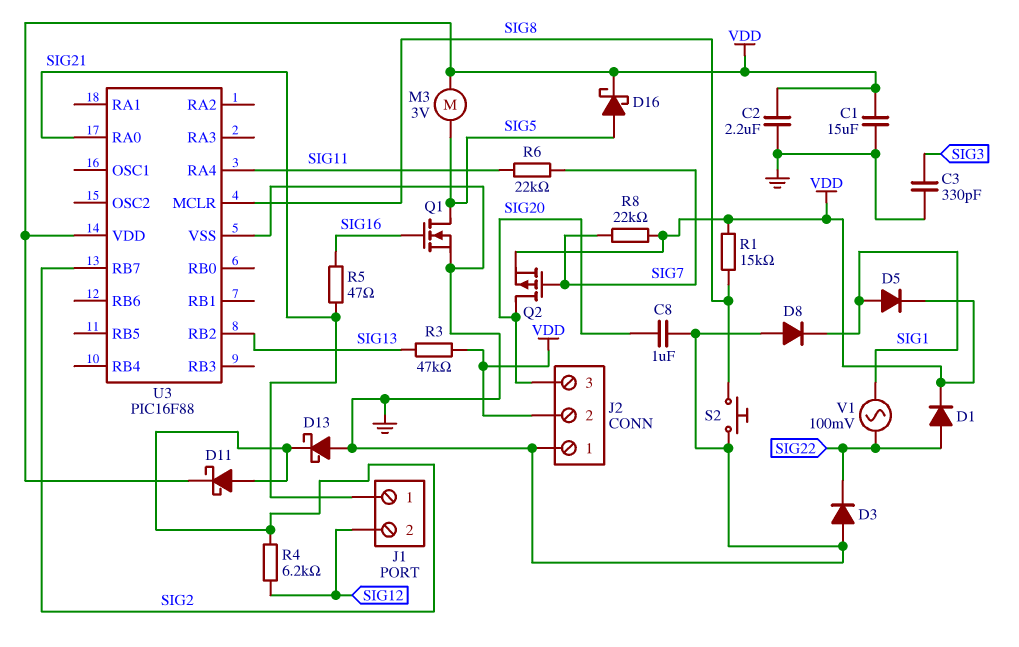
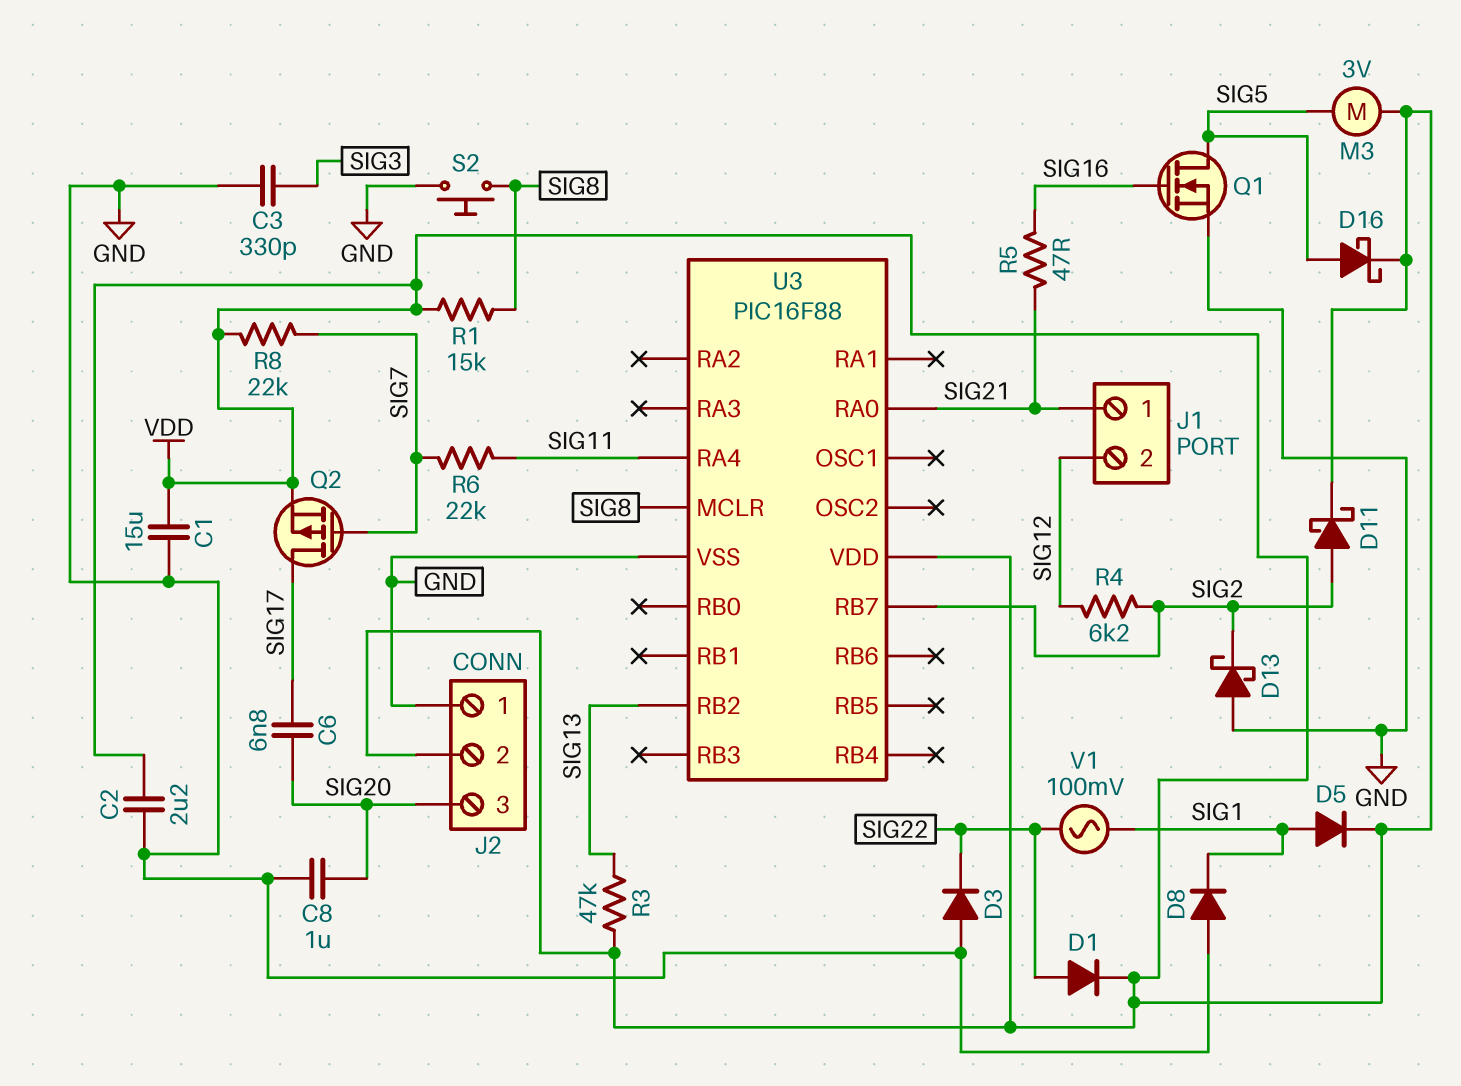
C6: none -> 6.8nF (SIG17, SIG20)
Q2: PMOS (G SIG7, D SIG20, S VDD) -> PMOS (G SIG7, D SIG17, S VDD)

